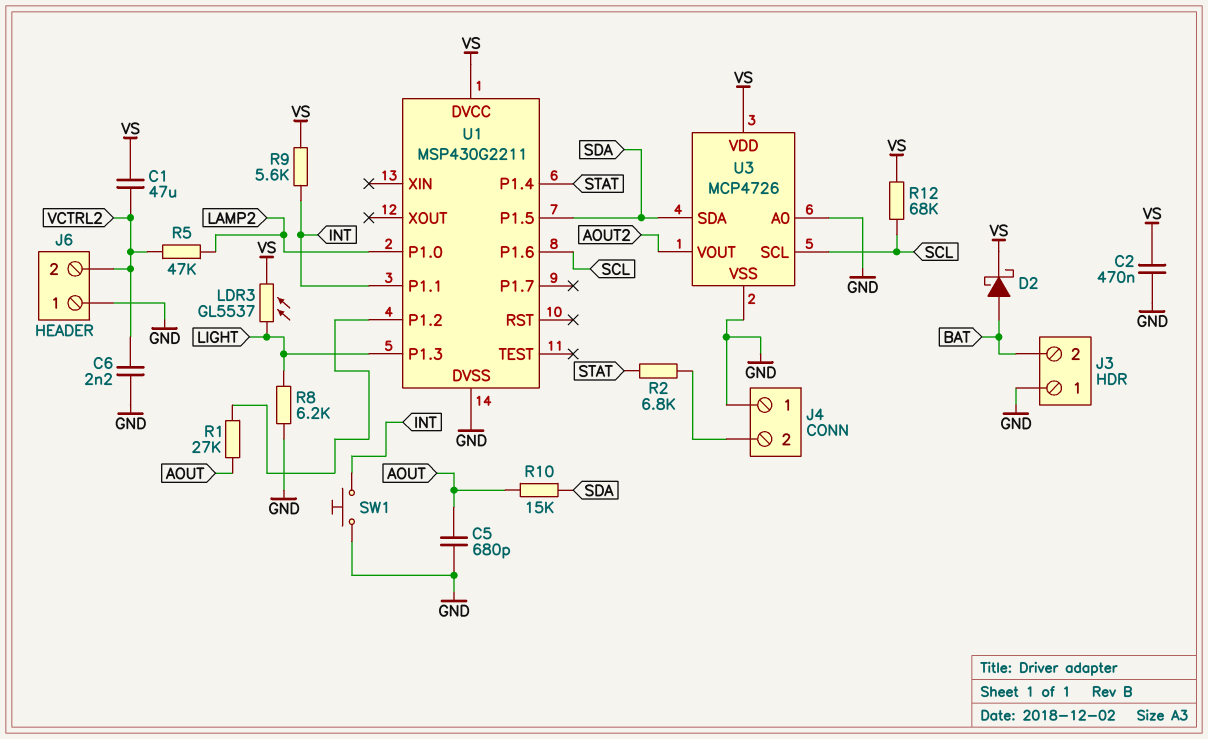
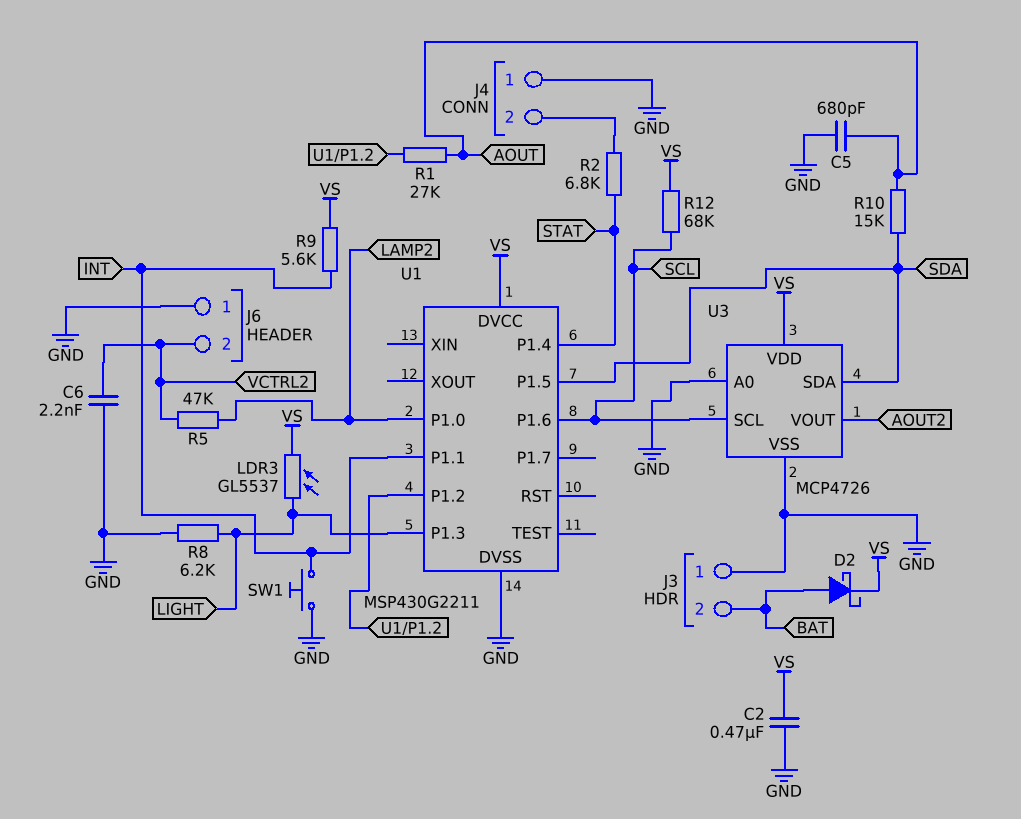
C1: 47uF (VCTRL2, VS) -> none

